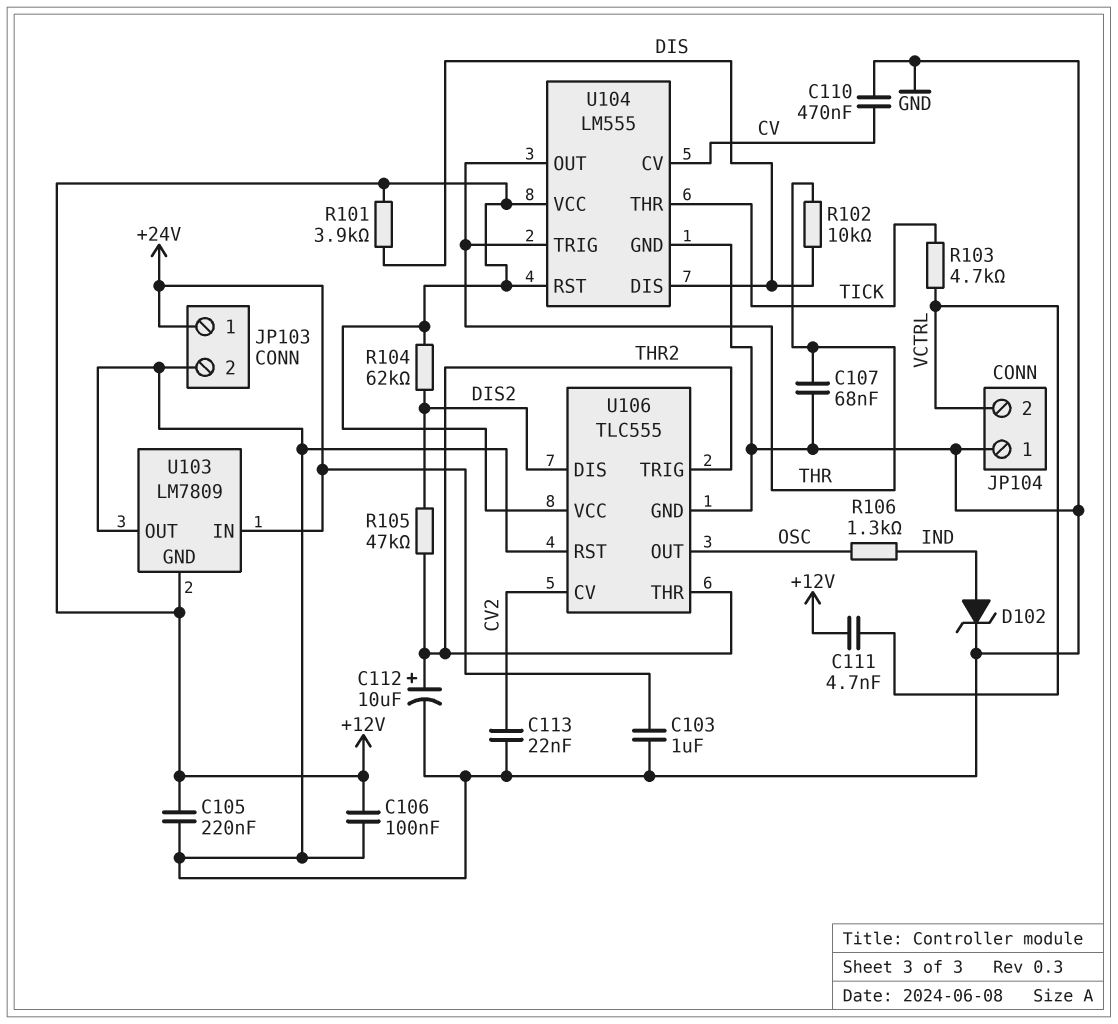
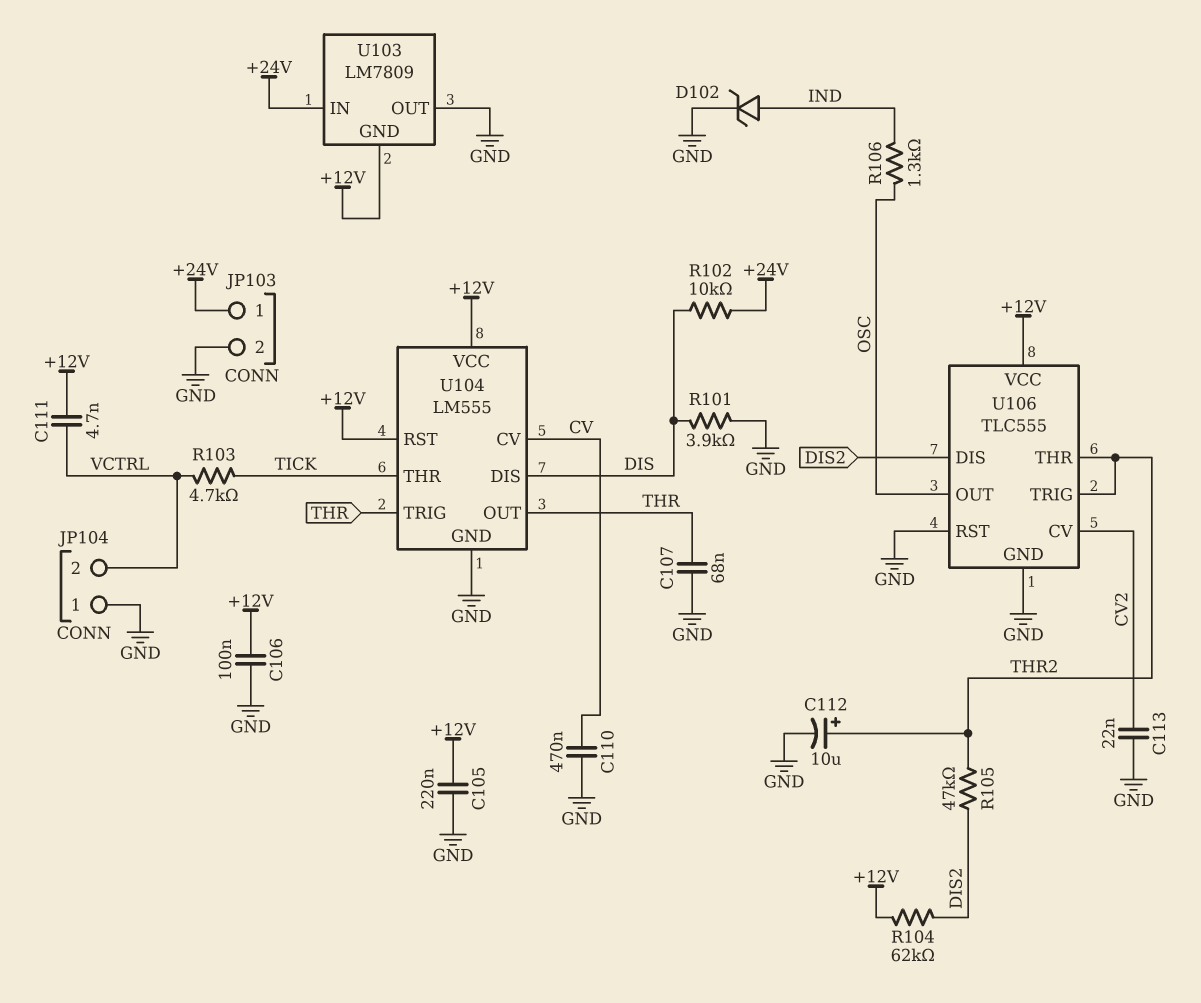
C103: 1uF (+24V, GND) -> none
R101: 3.9k (+12V, DIS) -> 3.9k (DIS, GND)
R102: 10k (DIS, THR) -> 10k (+24V, DIS)

